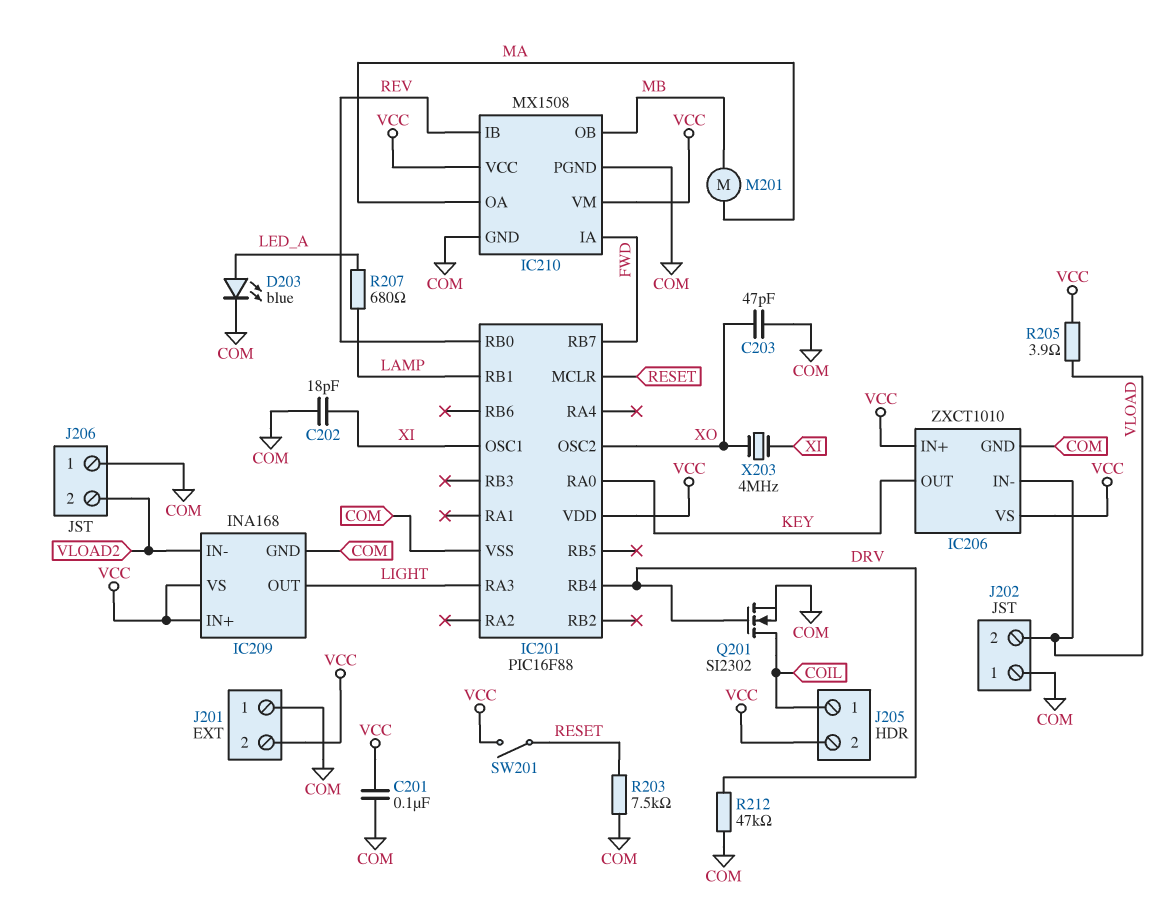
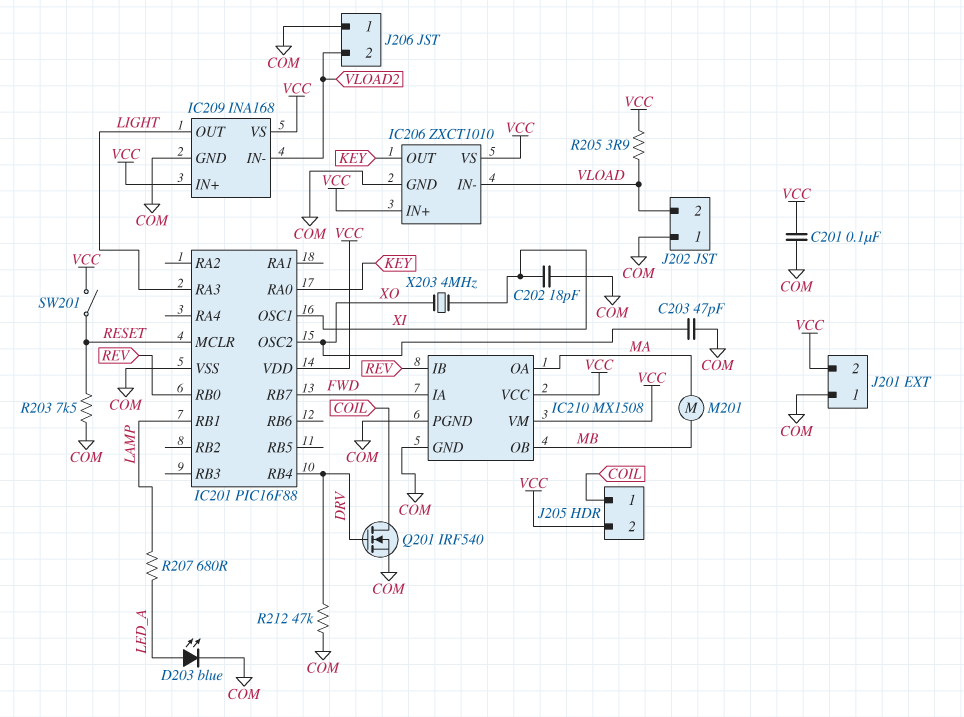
Q201: NMOS SI2302 (G DRV, D COIL, S COM) -> NMOS IRF540 (G DRV, D COIL, S COM)

